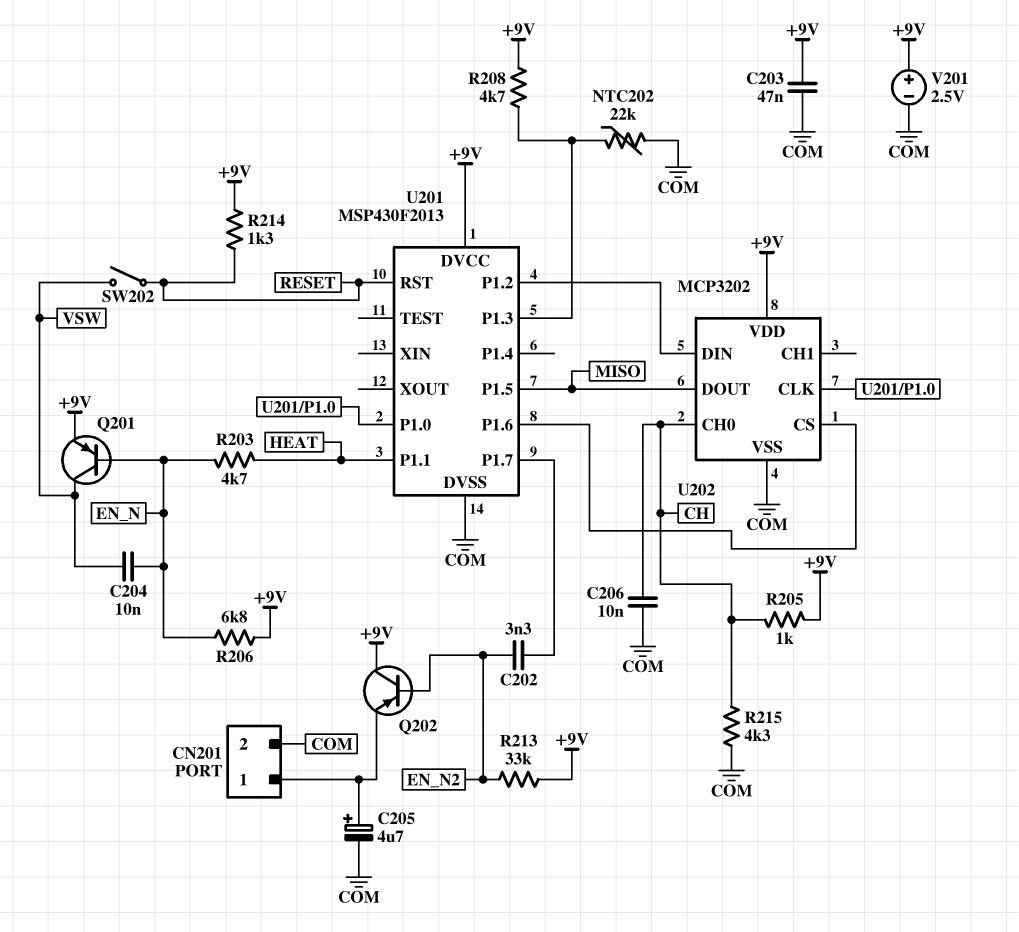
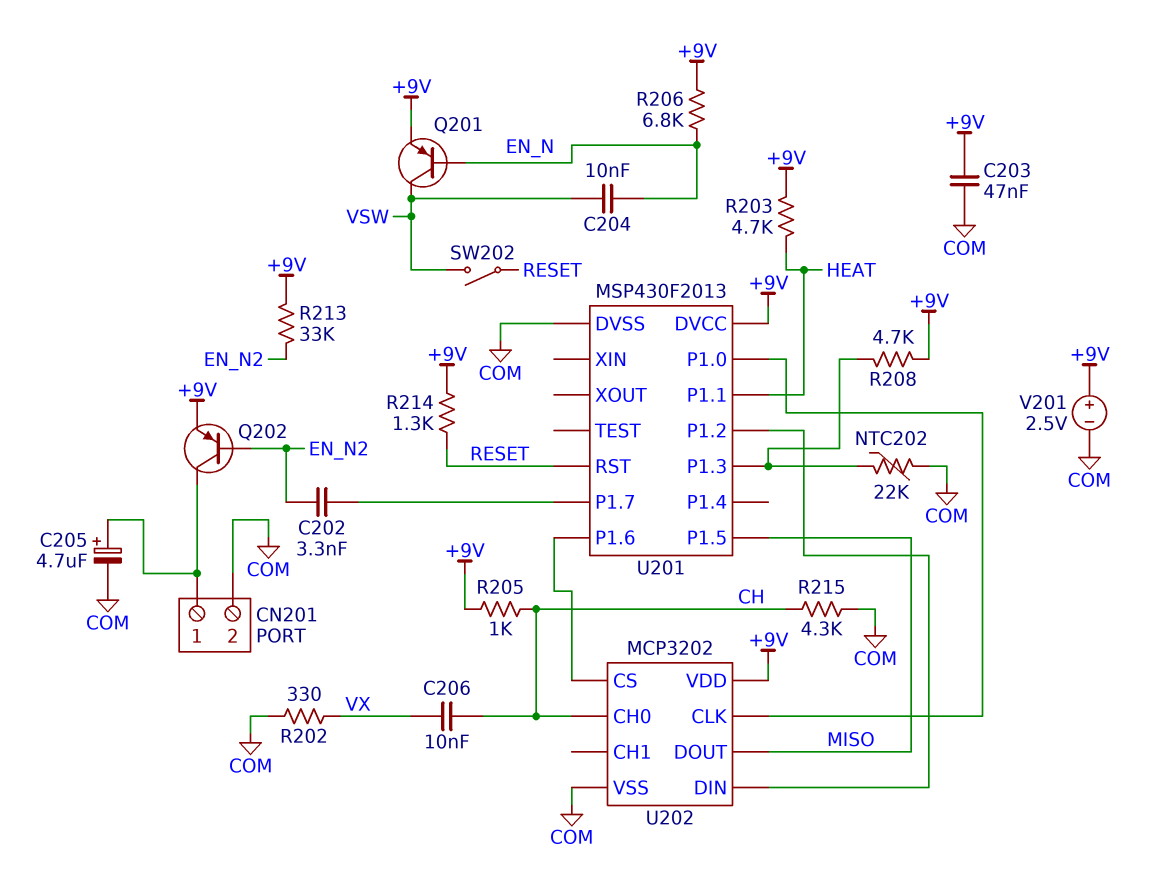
C206: 10nF (CH, COM) -> 10nF (CH, VX)
Q202: PNP (B EN_N2, C +9V, E CN201/1) -> PNP (B EN_N2, C CN201/1, E +9V)
R202: none -> 330 (COM, VX)
R203: 4.7k (EN_N, HEAT) -> 4.7k (+9V, HEAT)

